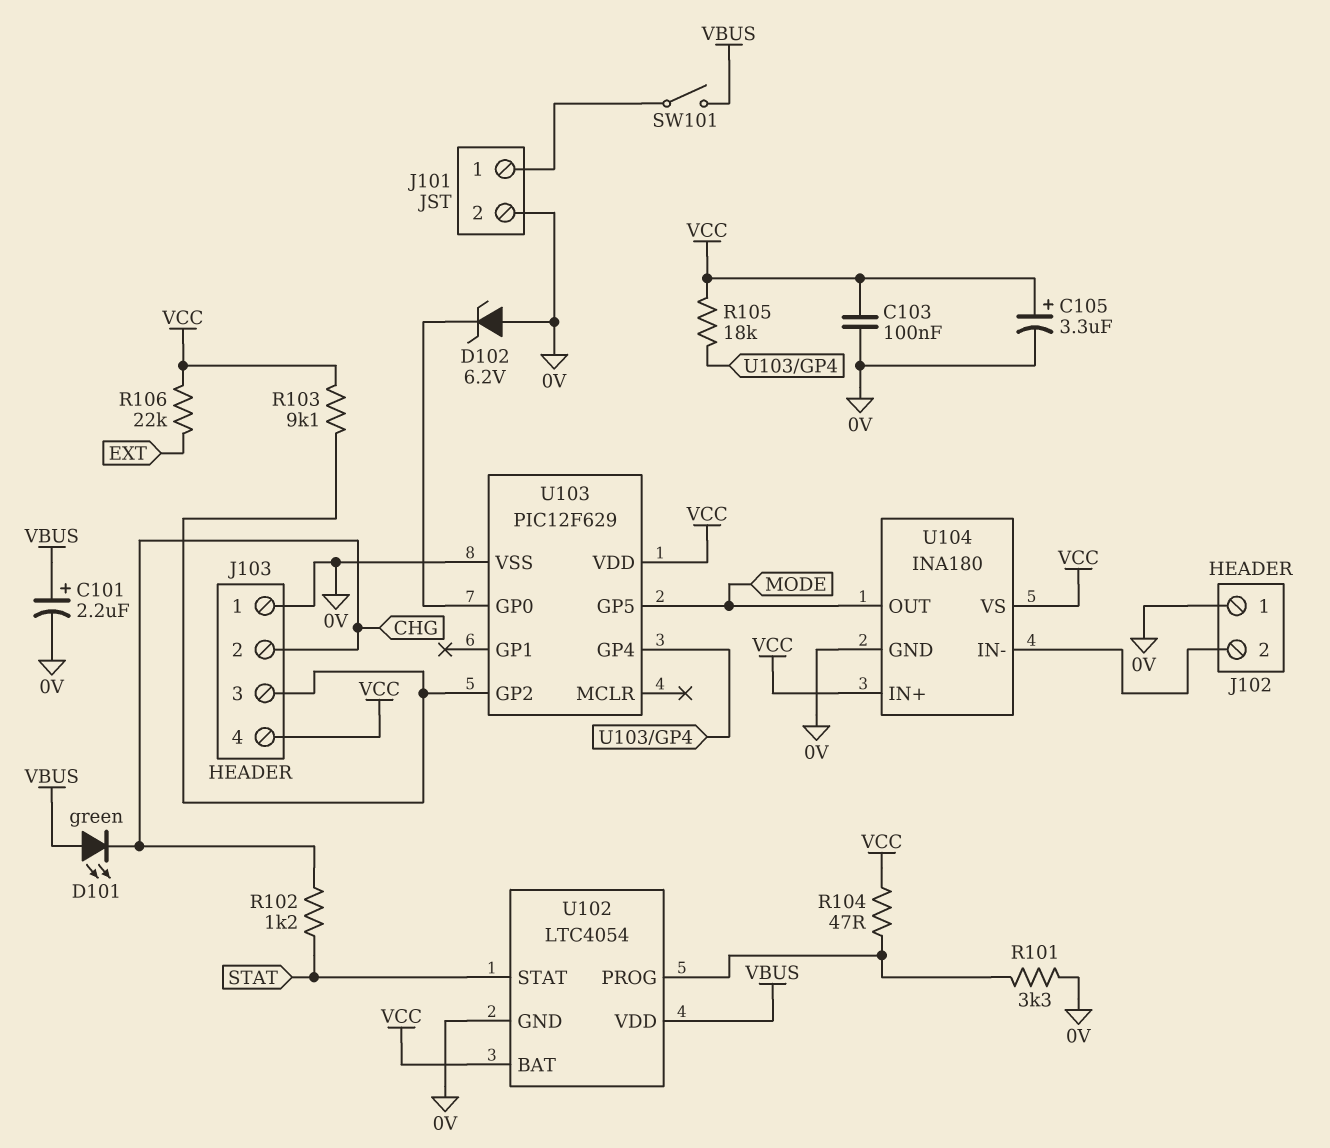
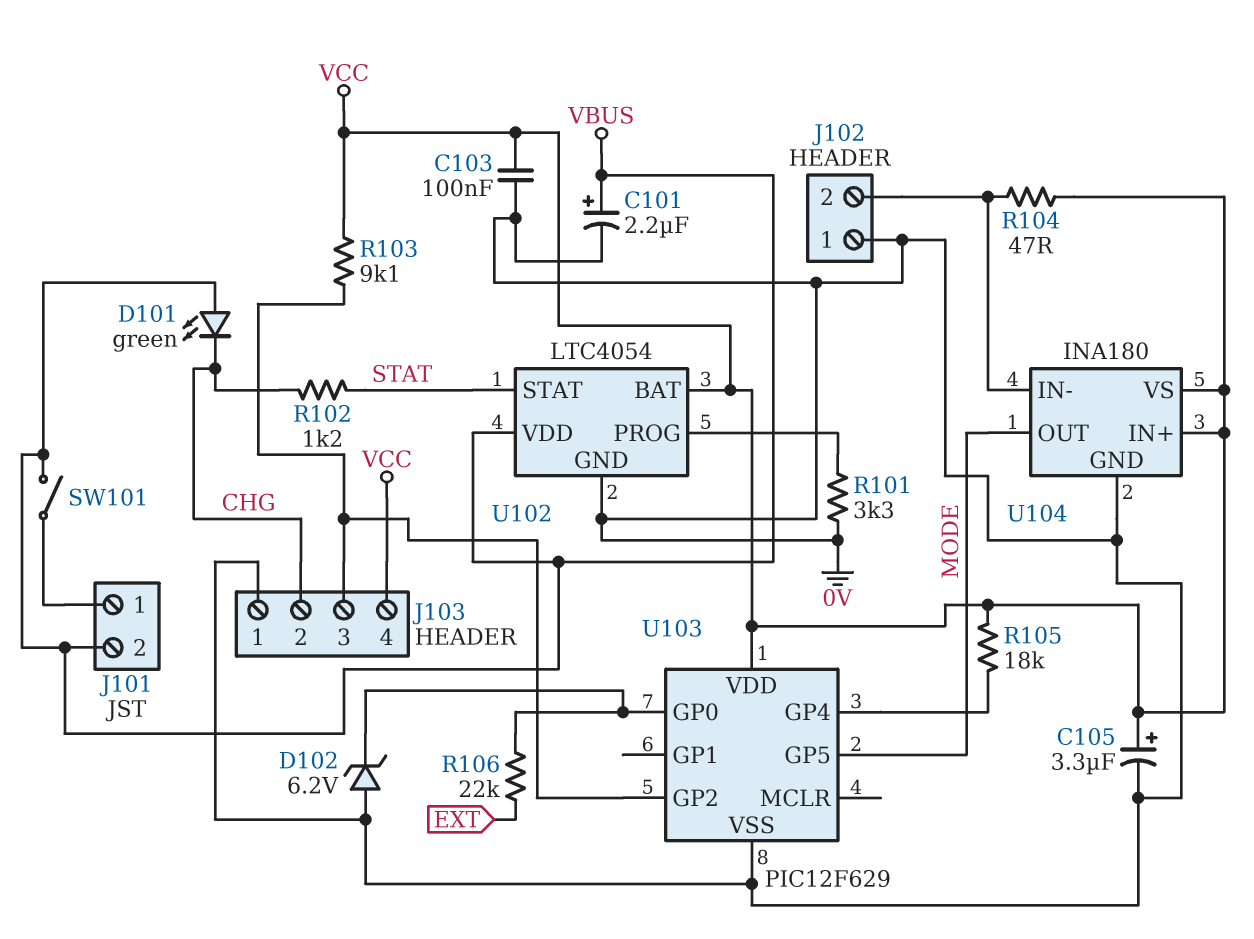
J101 pin 2: 0V -> VBUS
R104: 47 (U102/PROG, VCC) -> 47 (J102/2, VCC)
R106: 22k (EXT, VCC) -> 22k (EXT, U103/GP0)

